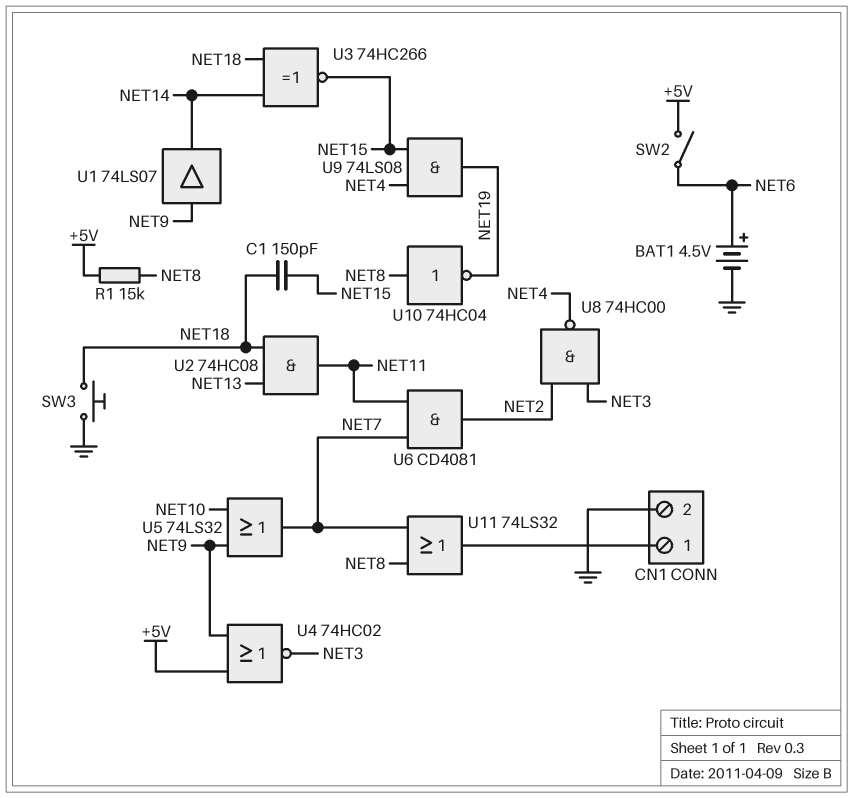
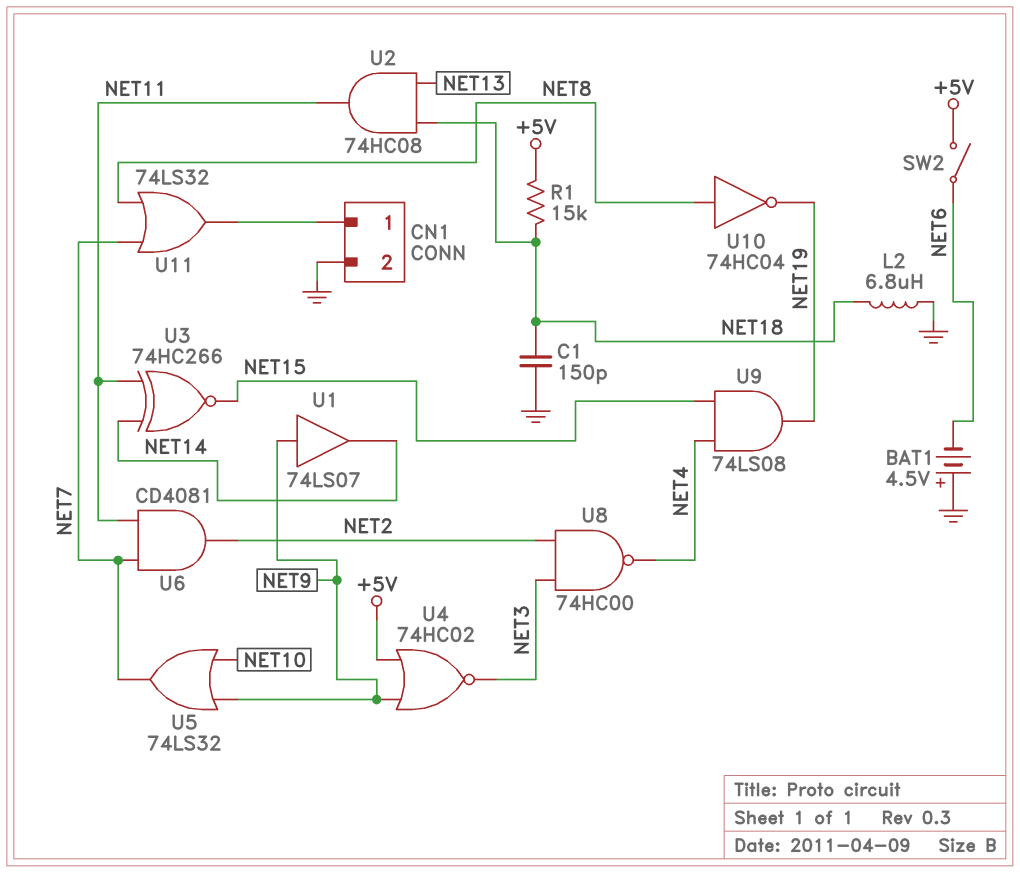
BAT1: 4.5V (plus NET6, minus GND) -> 4.5V (plus GND, minus NET6)
C1: 150pF (NET15, NET18) -> 150pF (GND, NET18)
L2: none -> 6.8uH (GND, NET18)
R1: 15k (+5V, NET8) -> 15k (+5V, NET18)
SW3: button (GND, NET18) -> none
U3: XNOR 74HC266 (in NET14, in NET18, out NET15) -> XNOR 74HC266 (in NET11, in NET14, out NET15)

